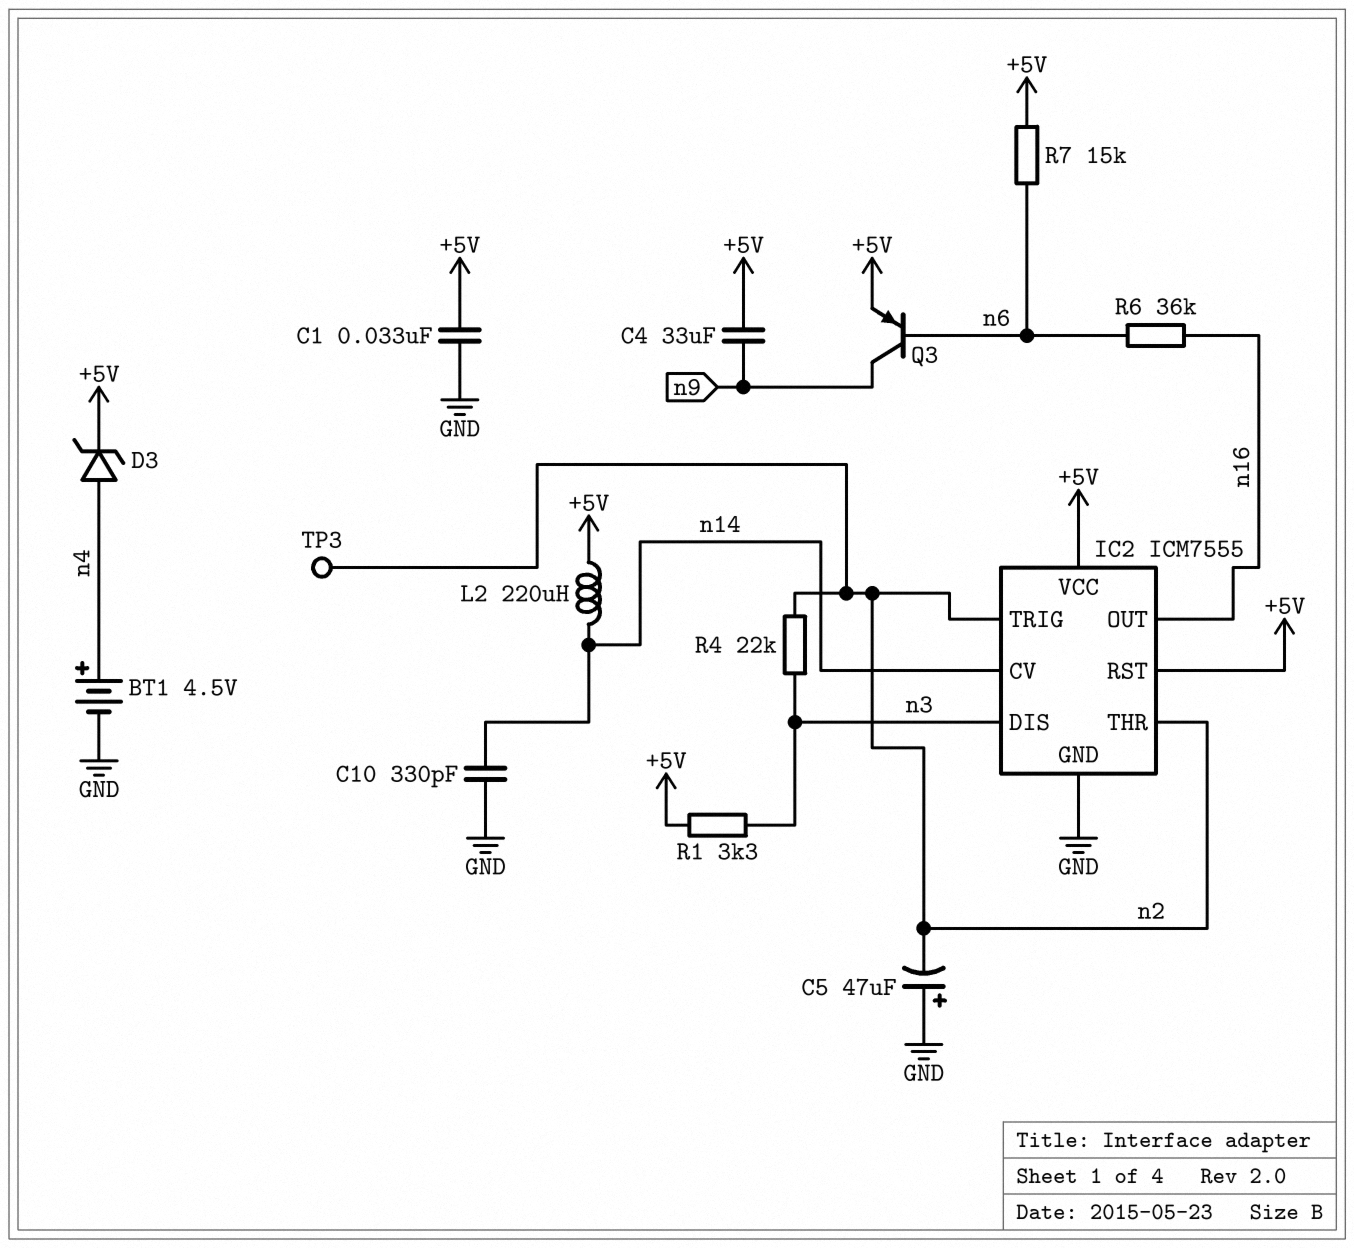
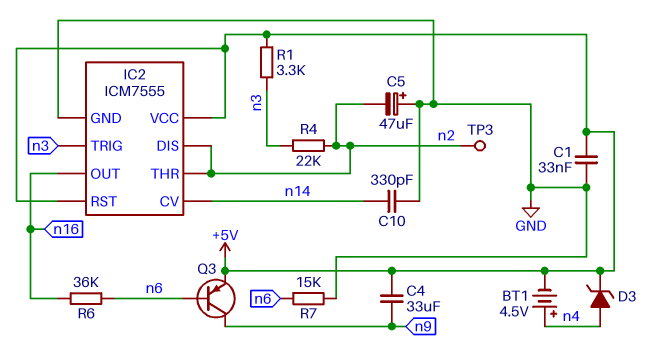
BT1: 4.5V (plus n4, minus GND) -> 4.5V (plus n4, minus +5V)
IC2 pin DIS: n3 -> n2
IC2 pin TRIG: n2 -> n3
L2: 220uH (+5V, n14) -> none
R7: 15k (+5V, n6) -> 15k (GND, n6)

